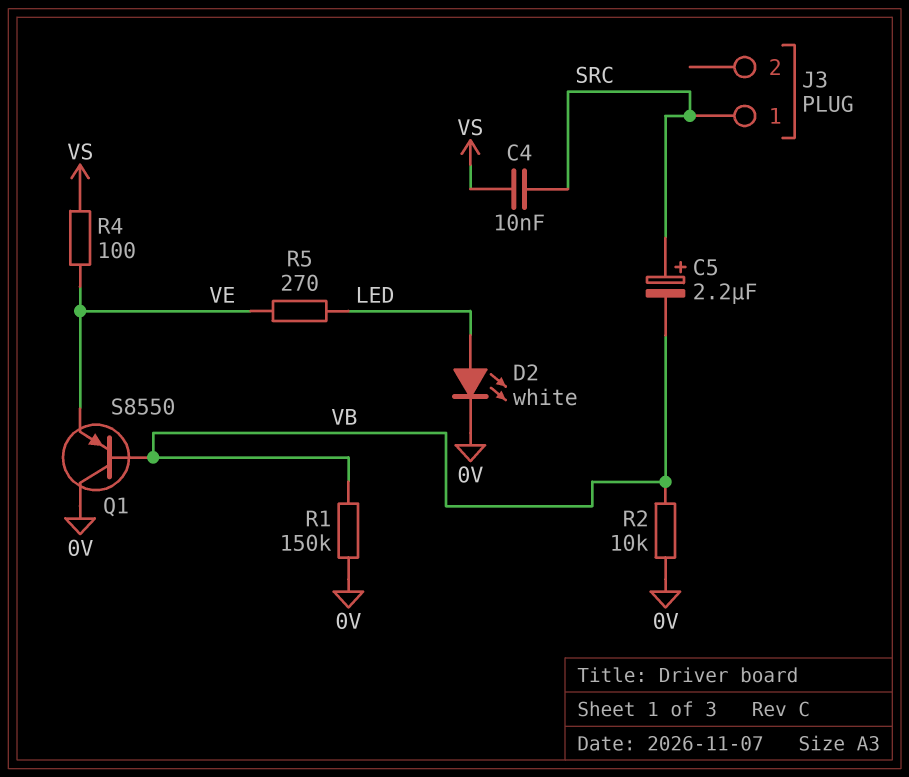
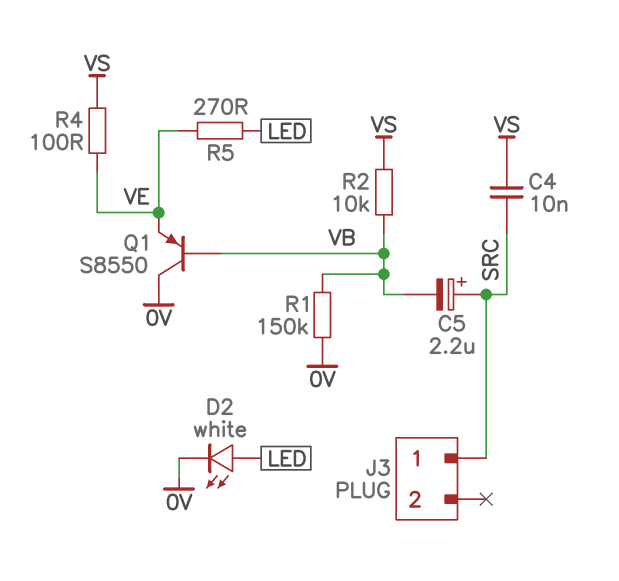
R2: 10k (0V, VB) -> 10k (VB, VS)

